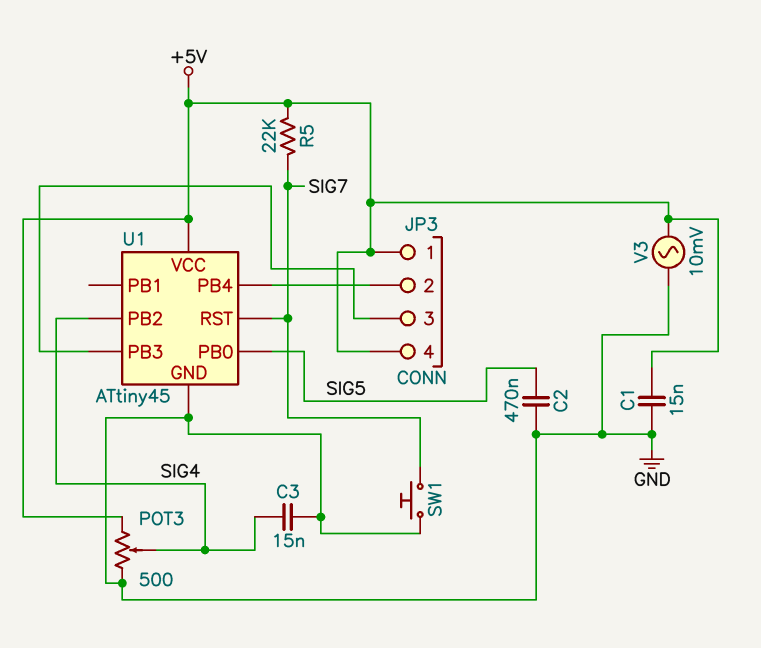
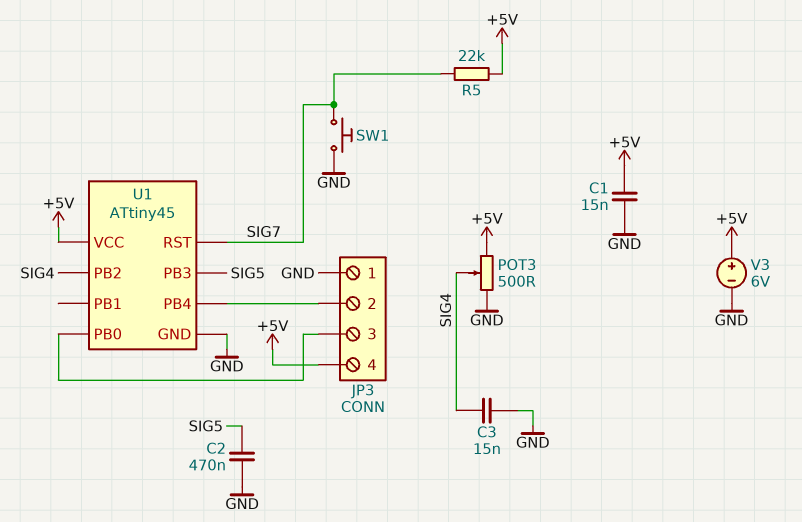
JP3 pin 1: +5V -> GND
U1 pin PB0: SIG5 -> JP3/3
U1 pin PB3: JP3/3 -> SIG5
V3: AC 10mV (+5V, GND) -> 6V (plus +5V, minus GND)

